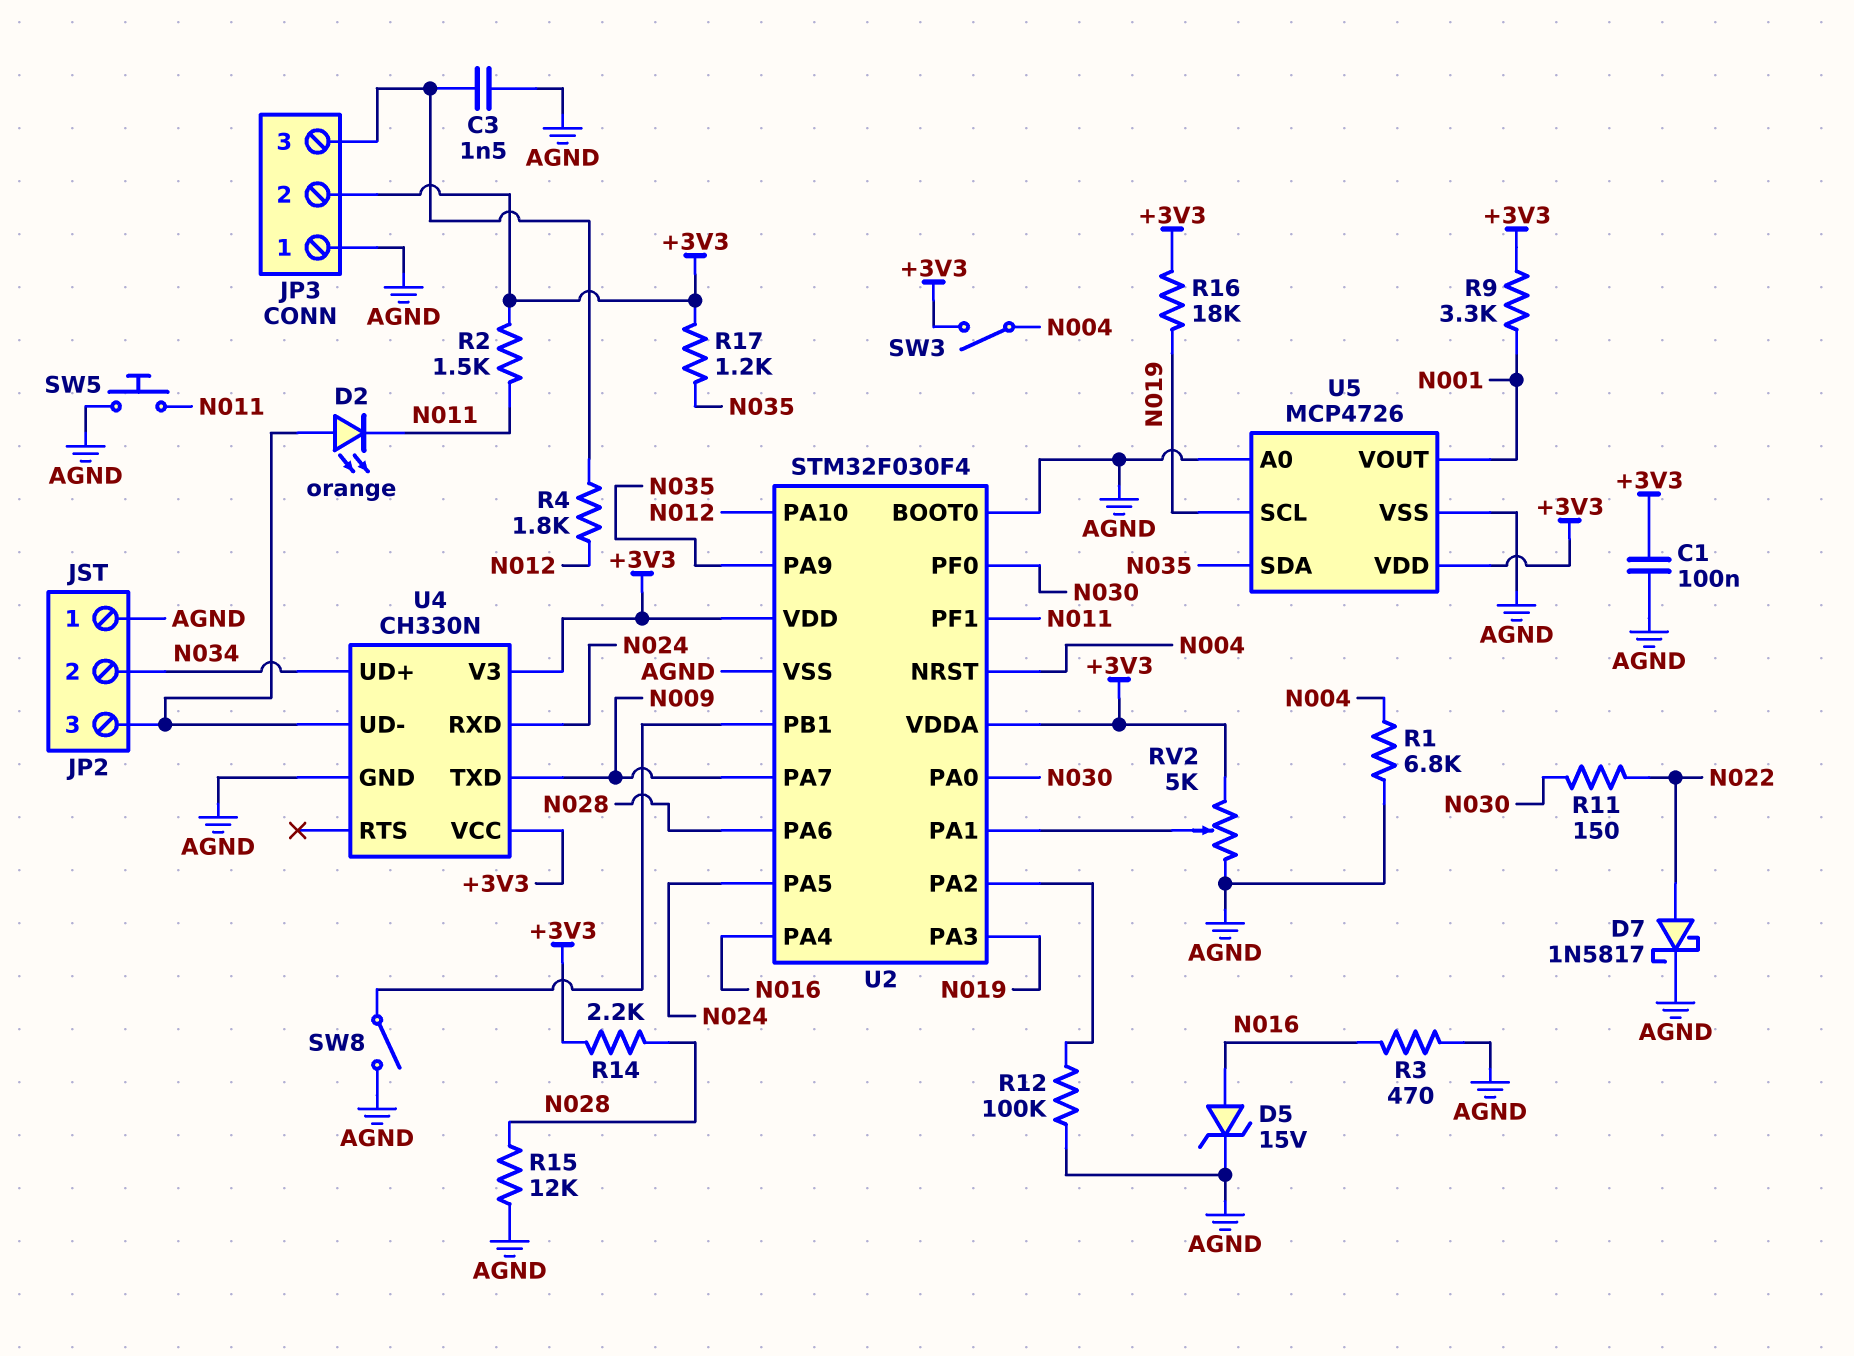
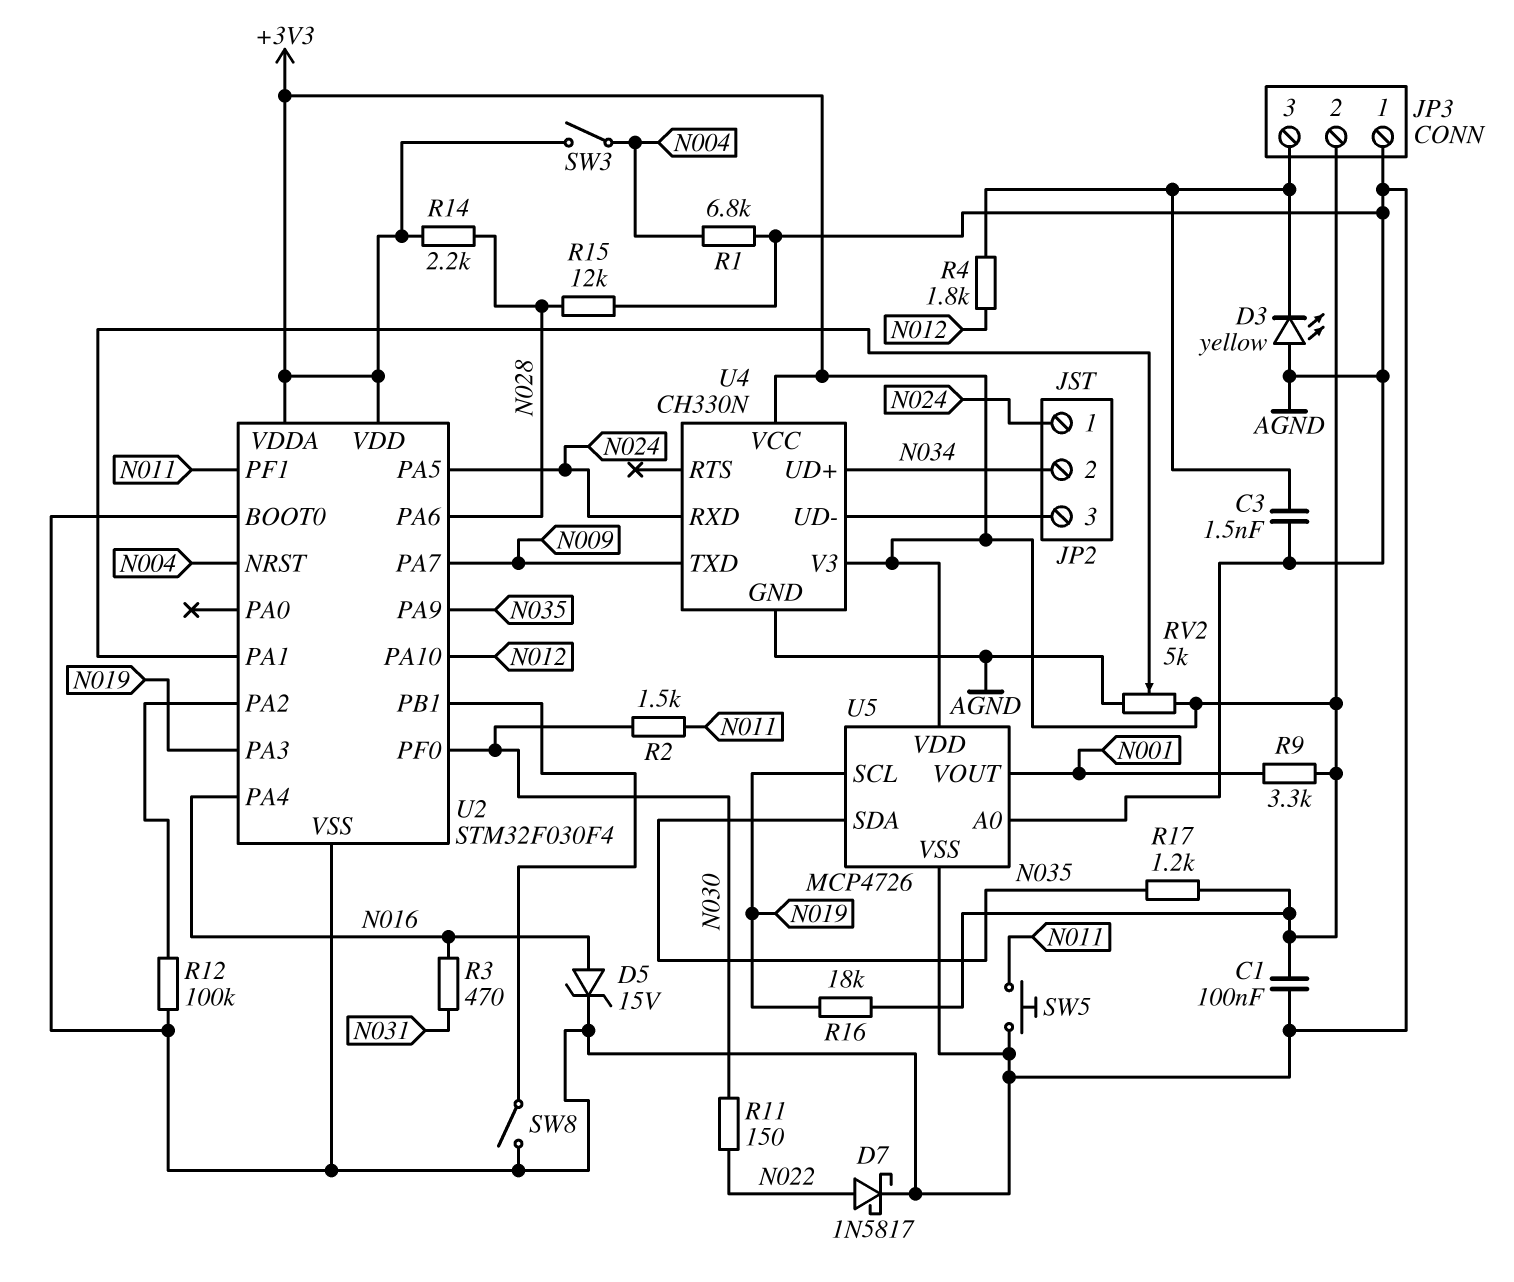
D2: LED orange (A JP2/3, K N011) -> none
D3: none -> LED yellow (A AGND, K JP3/3)
JP2 pin 1: AGND -> N024
R2: 1.5k (+3V3, N011) -> 1.5k (N011, N030)
R3: 470 (AGND, N016) -> 470 (N016, N031)
U2 pin PA0: N030 -> none

